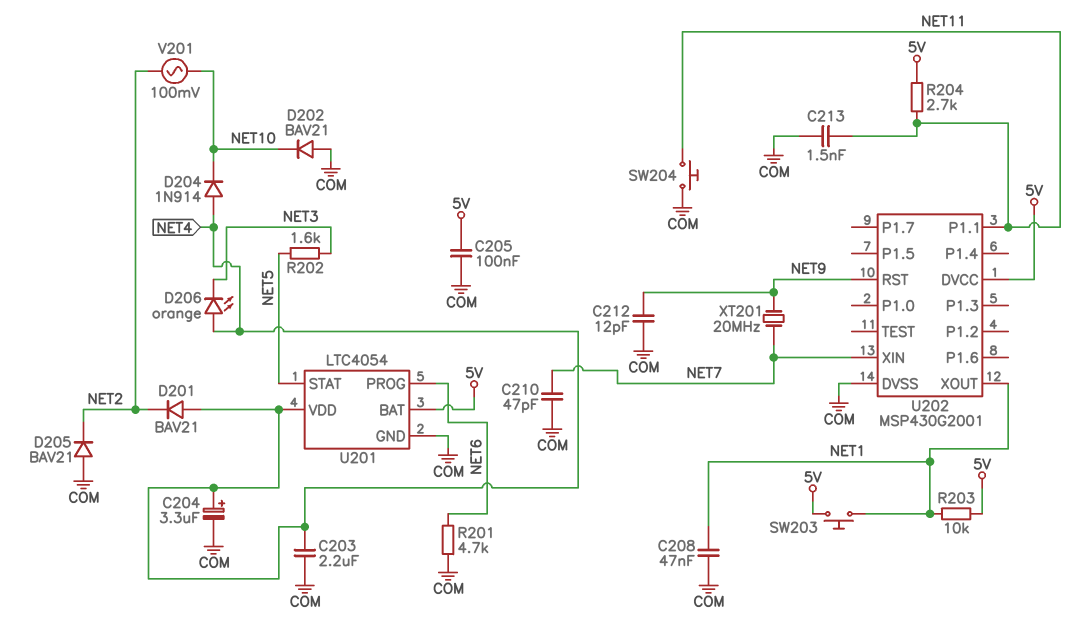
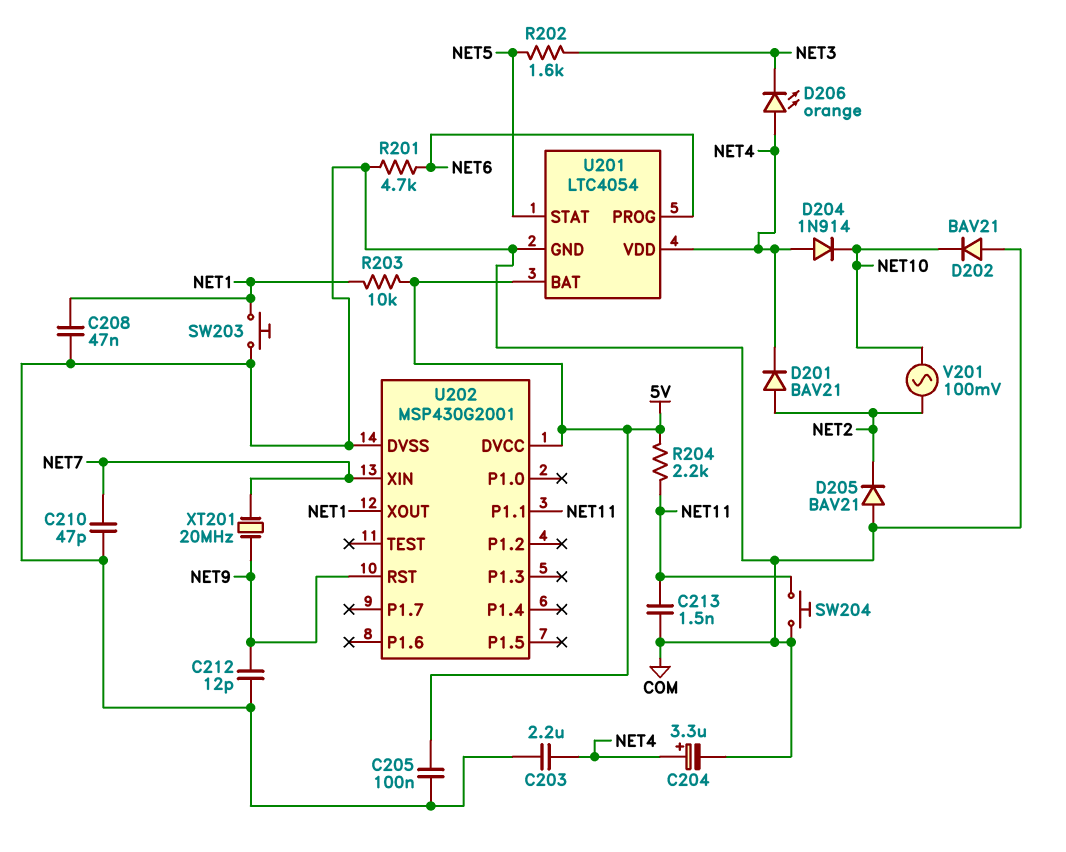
D201: diode BAV21 (A NET4, K NET2) -> diode BAV21 (A NET2, K NET4)
R204: 2.7k (5V, NET11) -> 2.2k (5V, NET11)
SW203: button (5V, NET1) -> button (COM, NET1)

